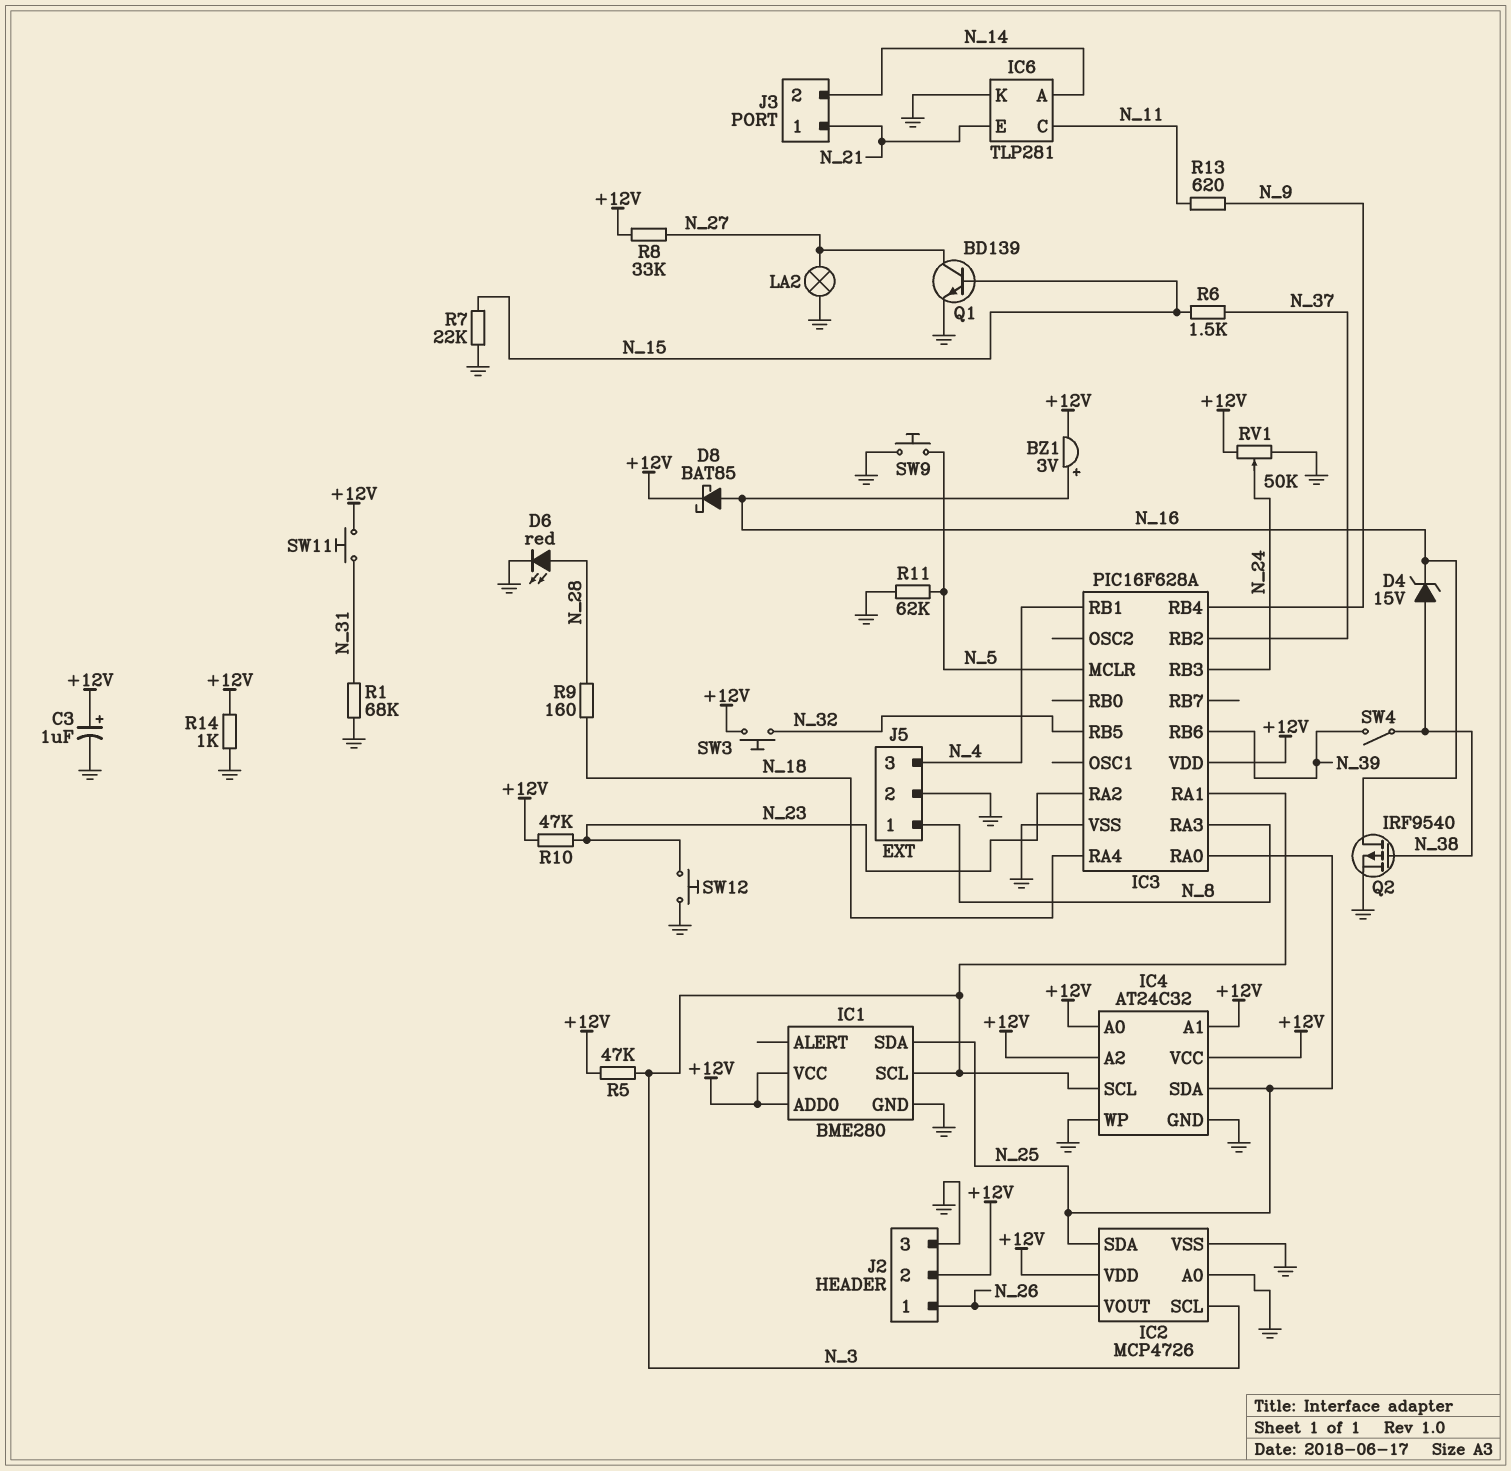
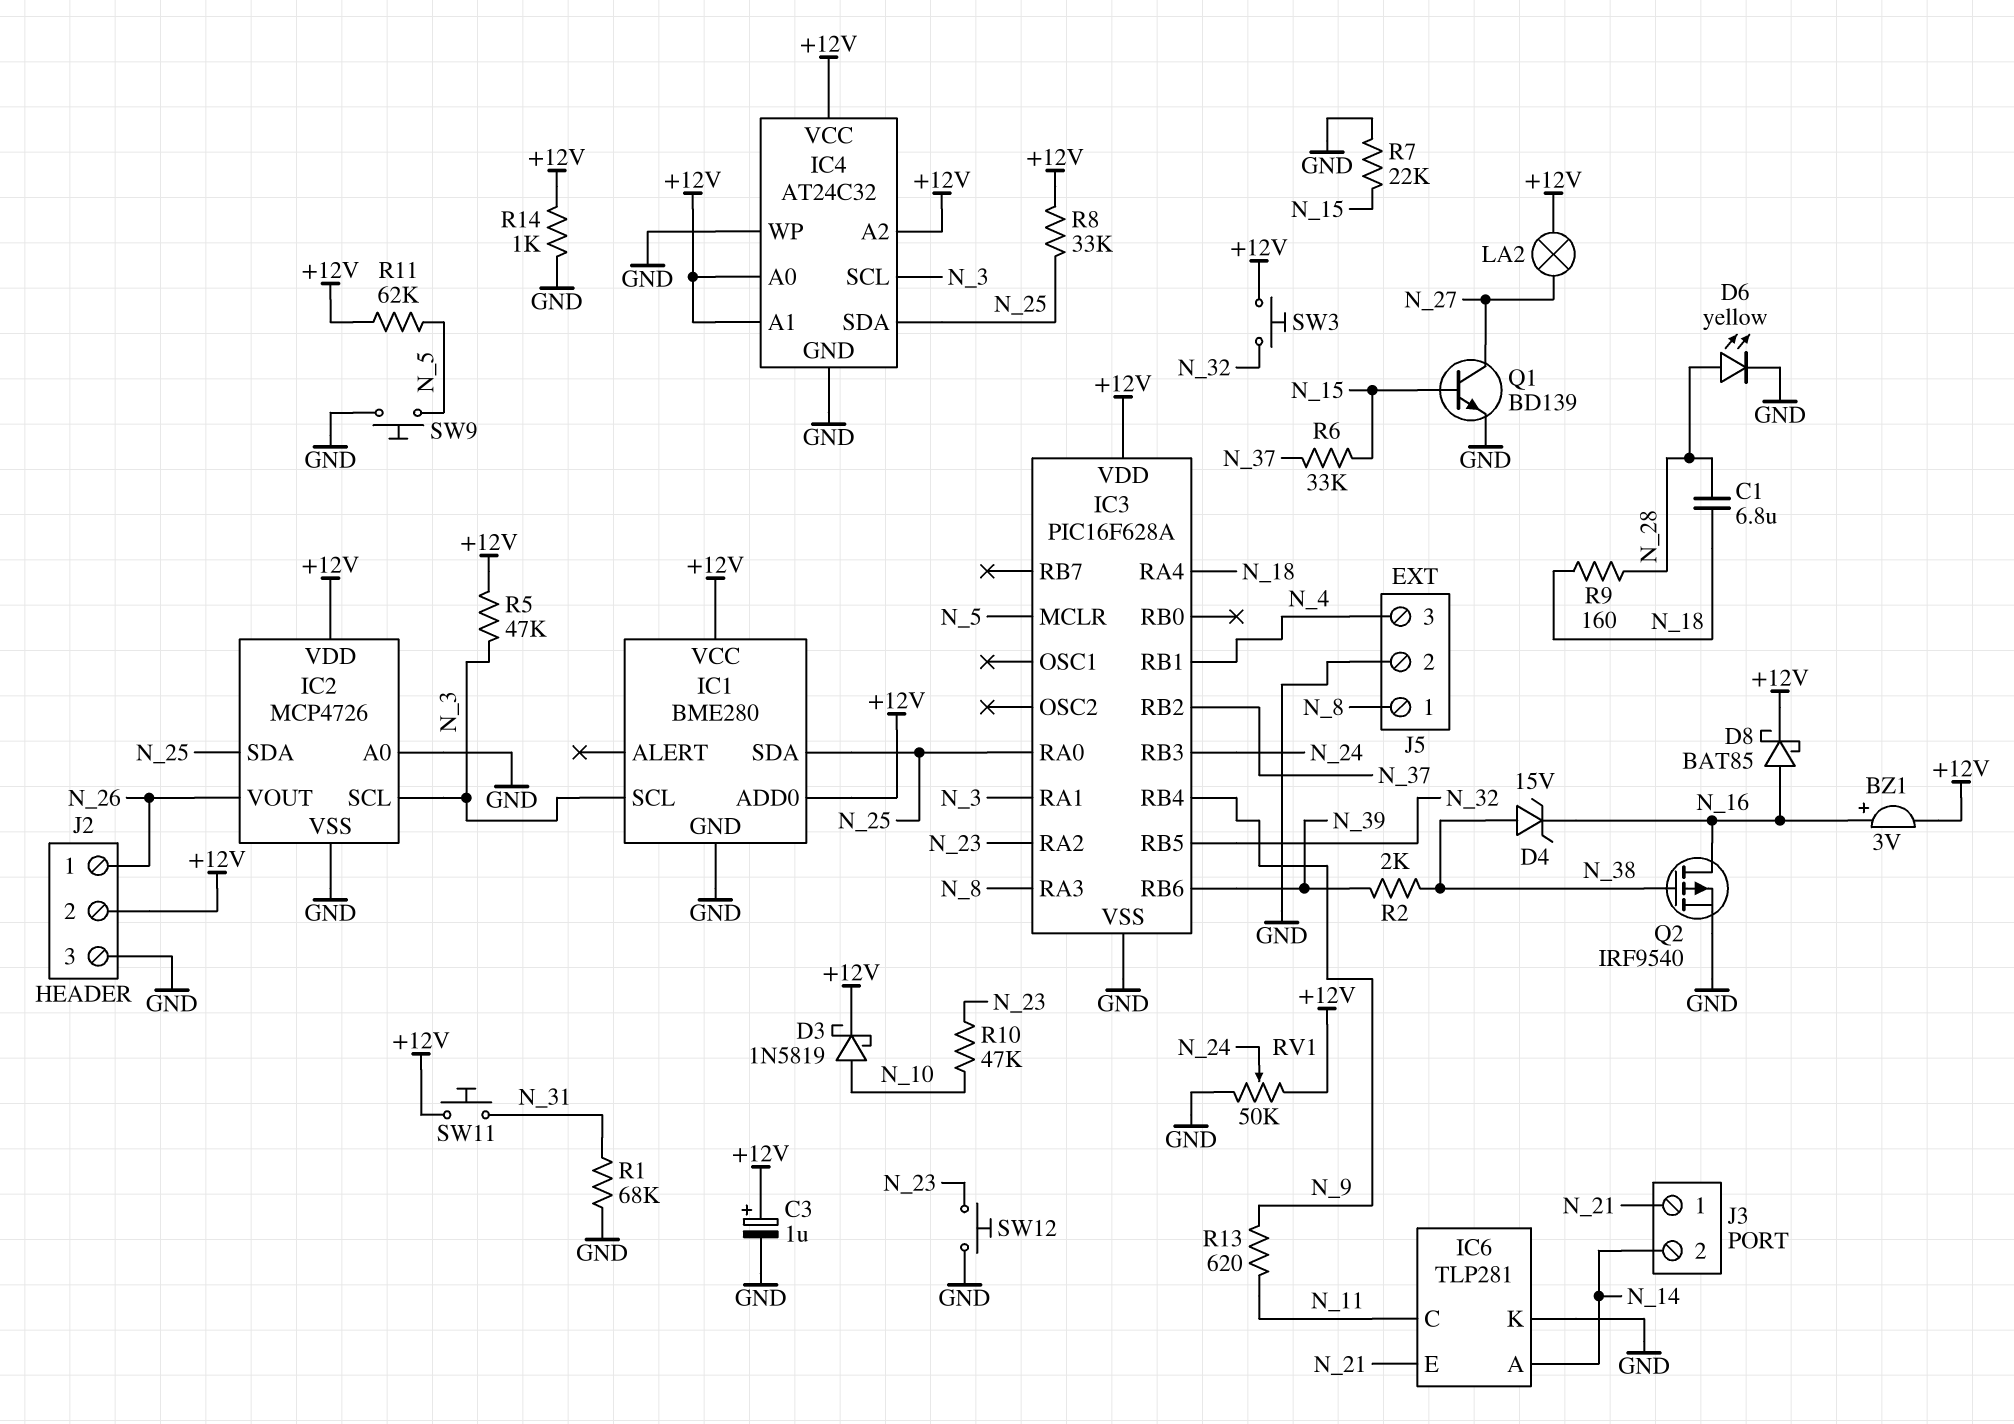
C1: none -> 6.8uF (N_18, N_28)
D3: none -> schottky 1N5819 (A N_10, K +12V)
D6: LED red (A N_28, K GND) -> LED yellow (A N_28, K GND)
LA2: lamp (GND, N_27) -> lamp (+12V, N_27)
R2: none -> 2k (N_38, N_39)
R6: 1.5k (N_15, N_37) -> 33k (N_15, N_37)
R8: 33k (+12V, N_27) -> 33k (+12V, N_25)
R10: 47k (+12V, N_23) -> 47k (N_10, N_23)
R11: 62k (GND, N_5) -> 62k (+12V, N_5)
SW4: switch (N_38, N_39) -> none

